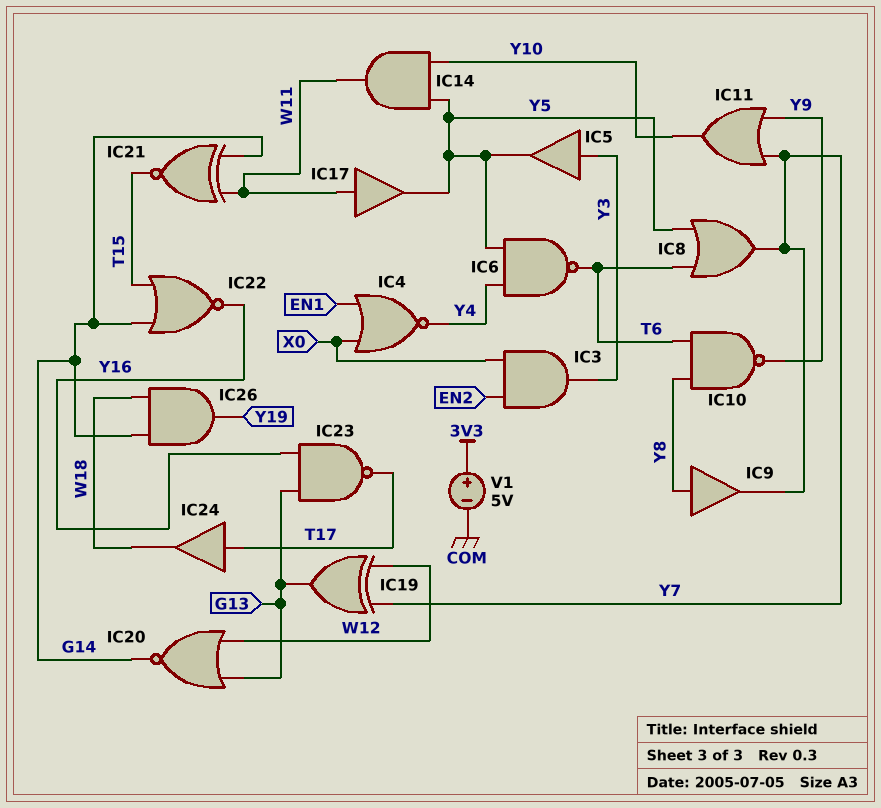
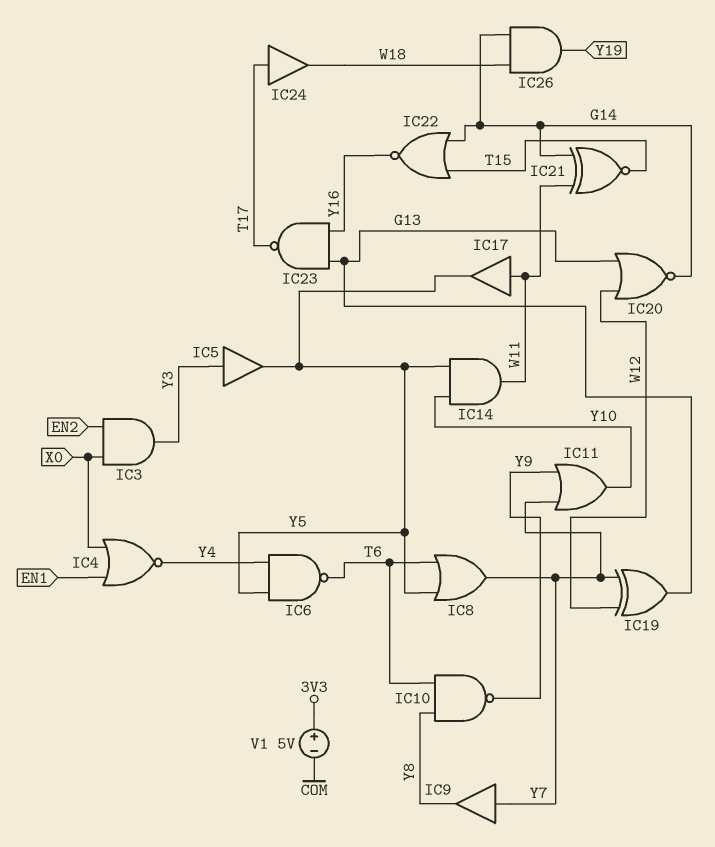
IC9: buffer (in Y8, out Y7) -> buffer (in Y7, out Y8)

